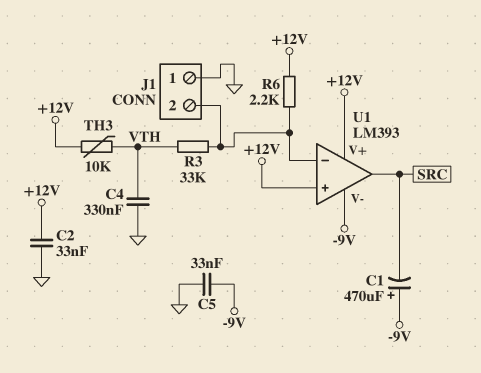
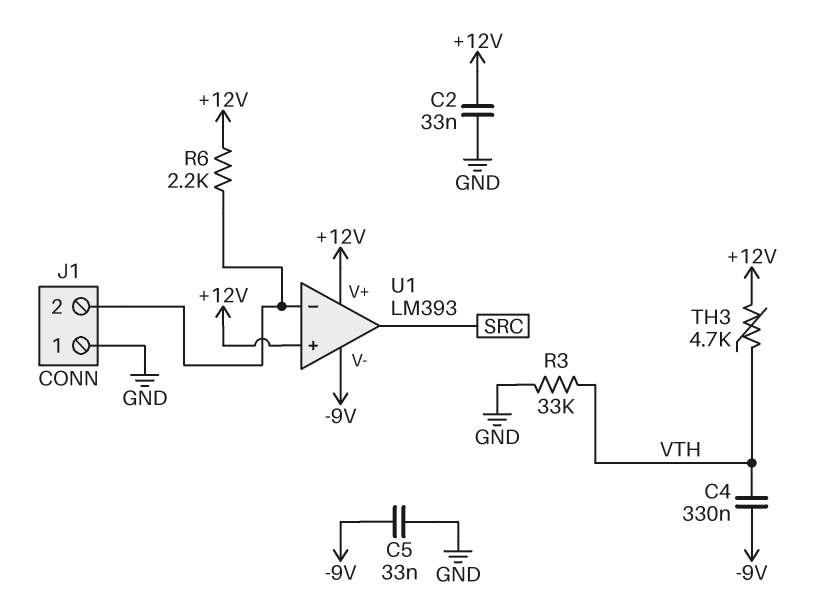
C1: 470uF (plus -9V, minus SRC) -> none
C4: 330nF (GND, VTH) -> 330nF (-9V, VTH)
R3: 33k (J1/2, VTH) -> 33k (GND, VTH)
TH3: 10k (+12V, VTH) -> 4.7k (+12V, VTH)

